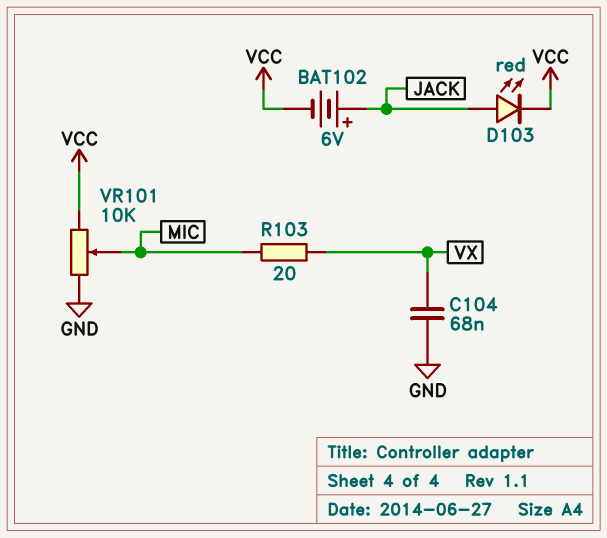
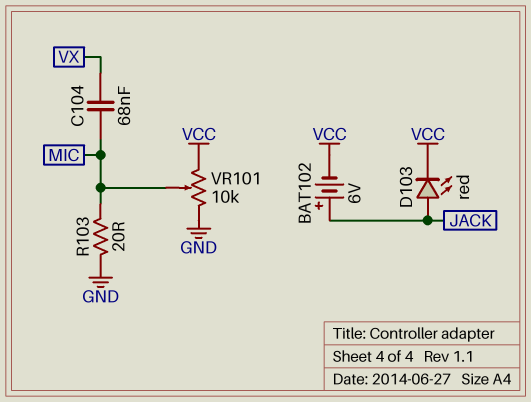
C104: 68nF (GND, VX) -> 68nF (MIC, VX)
R103: 20 (MIC, VX) -> 20 (GND, MIC)

